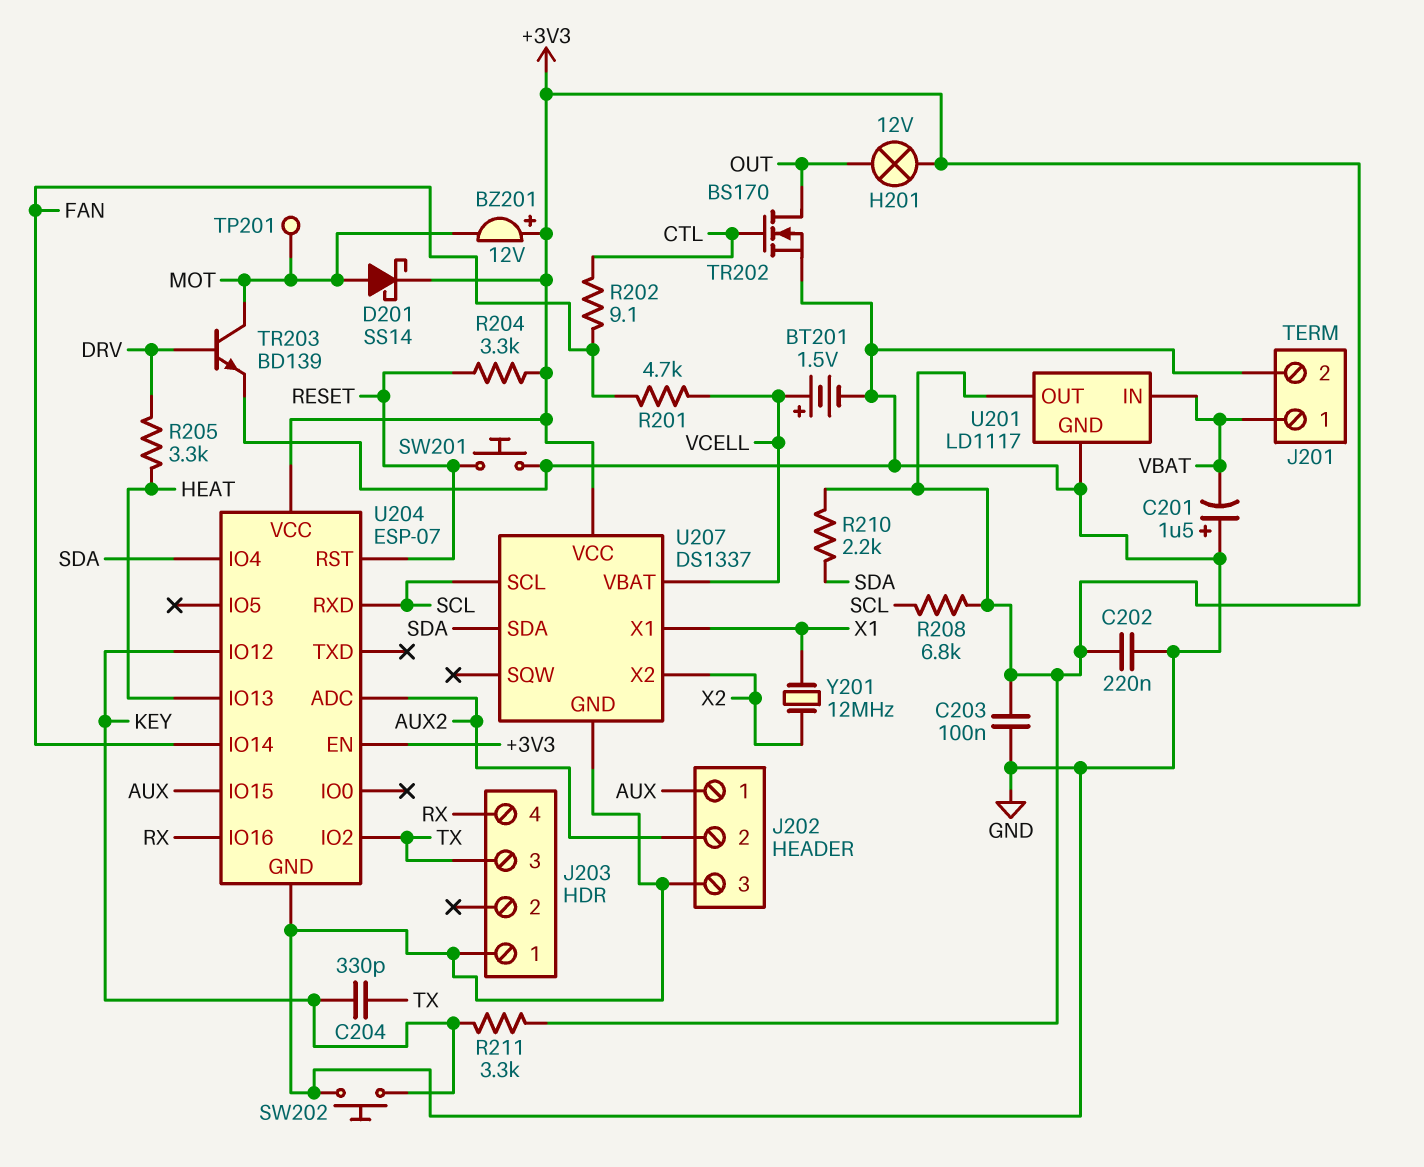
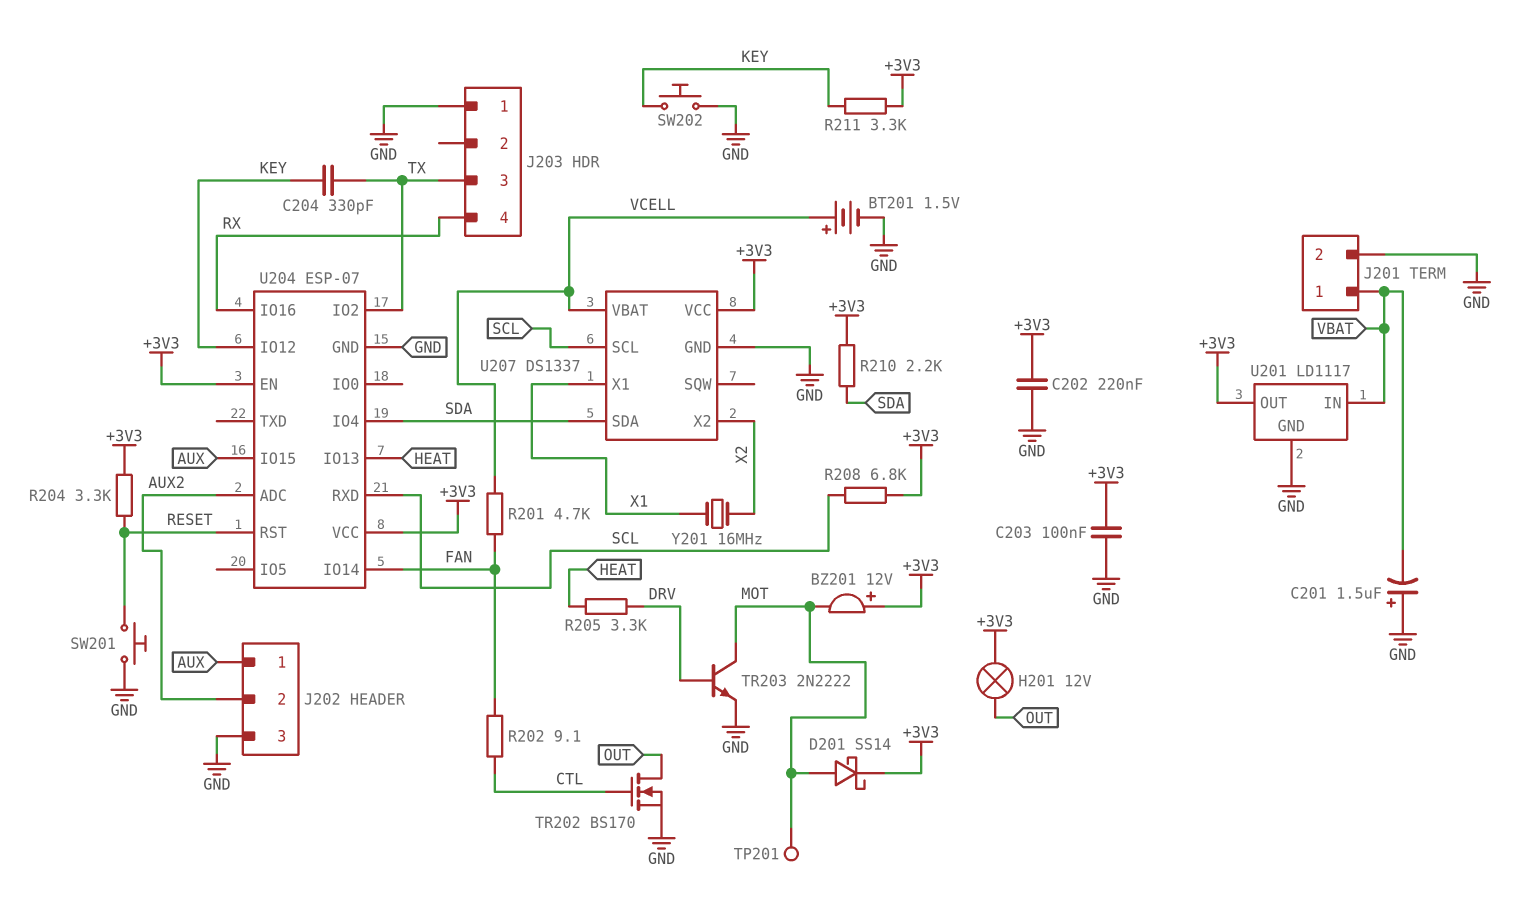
TR203: NPN BD139 (B DRV, C MOT, E GND) -> NPN 2N2222 (B DRV, C MOT, E GND)
Y201: 12MHz (X1, X2) -> 16MHz (X1, X2)

